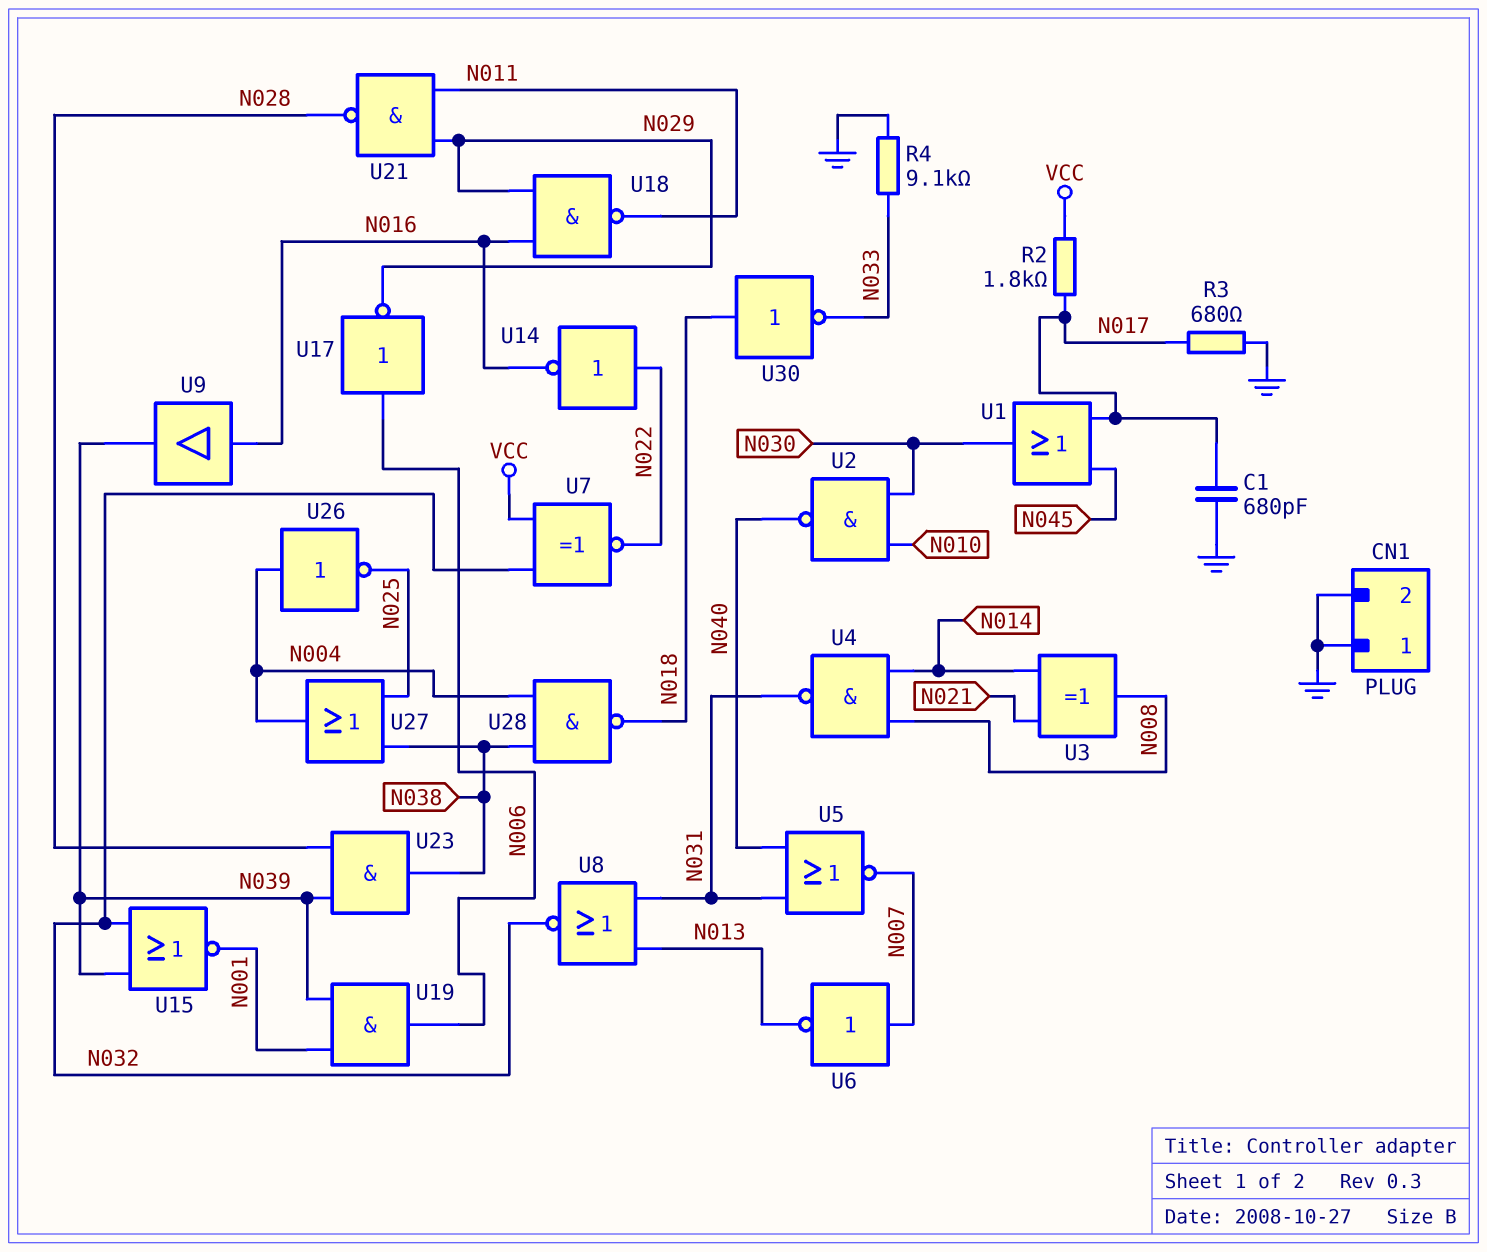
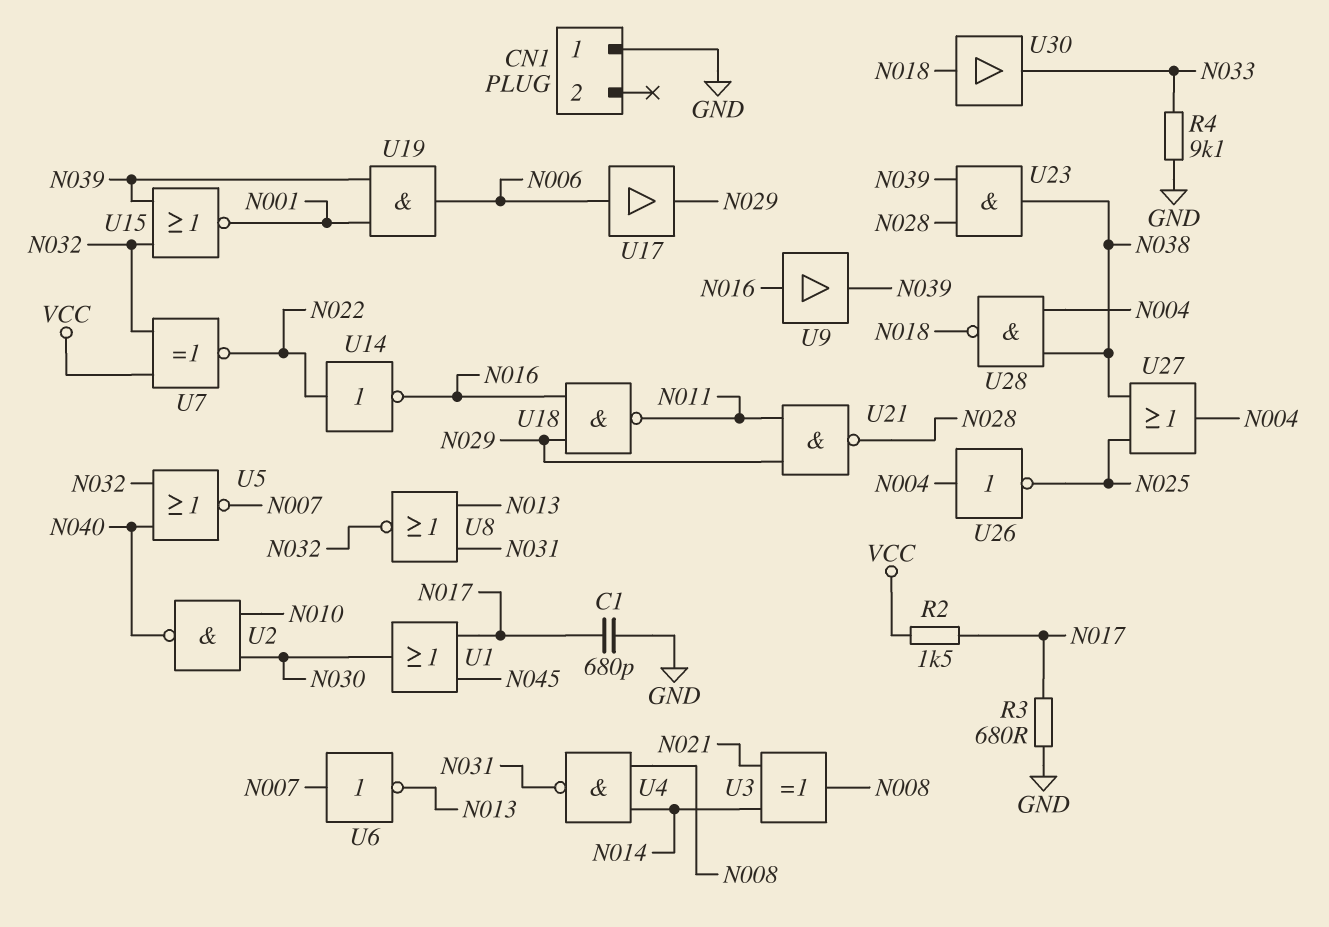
CN1 pin 2: GND -> none
R2: 1.8k (N017, VCC) -> 1.5k (N017, VCC)
U5: NOR (in N031, in N040, out N007) -> NOR (in N032, in N040, out N007)
U17: NOT (in N006, out N029) -> buffer (in N006, out N029)
U30: NOT (in N018, out N033) -> buffer (in N018, out N033)

